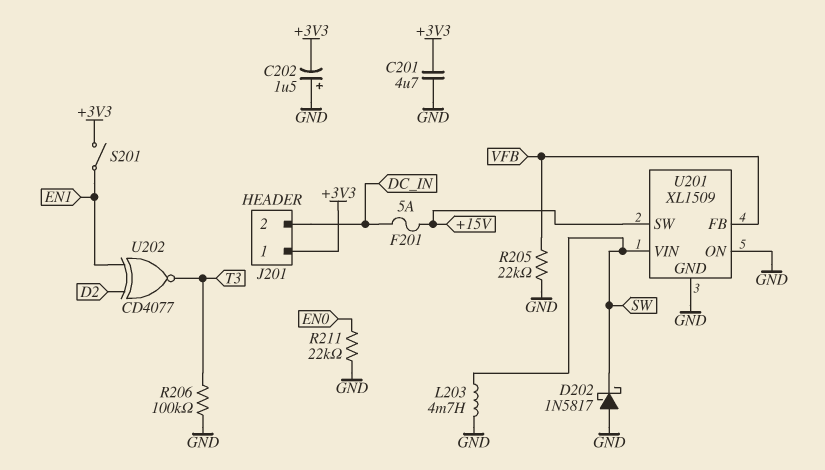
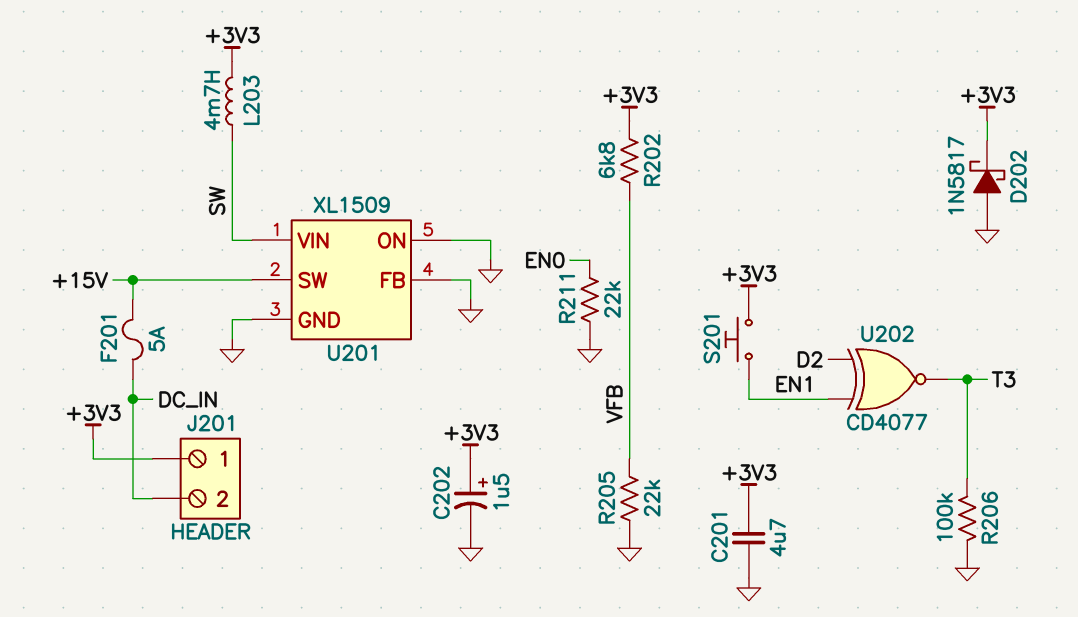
C202: 1.5uF (plus GND, minus +3V3) -> 1.5uF (plus +3V3, minus GND)
D202: schottky 1N5817 (A GND, K SW) -> schottky 1N5817 (A GND, K +3V3)
L203: 4.7mH (GND, SW) -> 4.7mH (+3V3, SW)
R202: none -> 6.8k (+3V3, VFB)
S201: switch (+3V3, EN1) -> button (+3V3, EN1)
U201 pin FB: VFB -> GND

